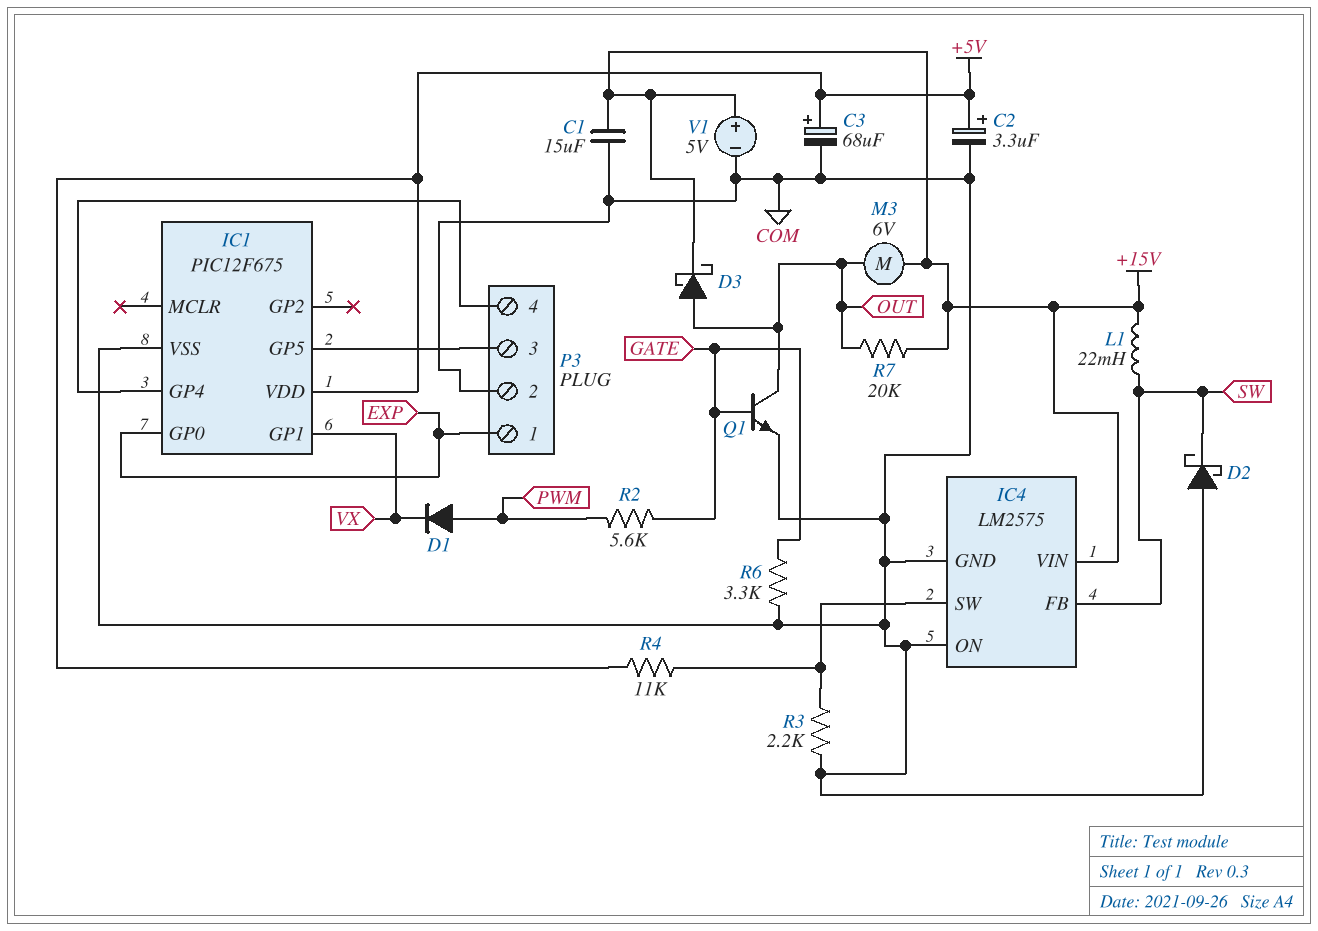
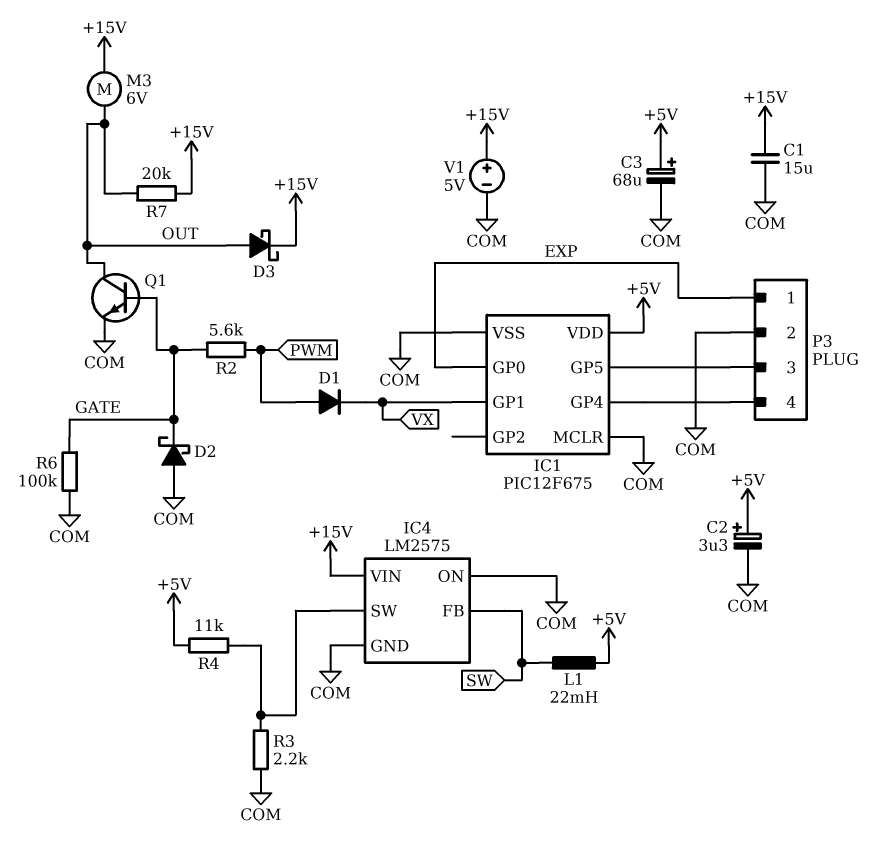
D2: schottky (A COM, K SW) -> schottky (A COM, K GATE)
IC1 pin MCLR: none -> COM
L1: 22mH (+15V, SW) -> 22mH (+5V, SW)
R6: 3.3k (COM, GATE) -> 100k (COM, GATE)

